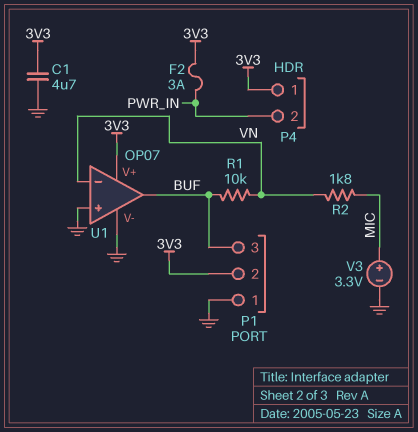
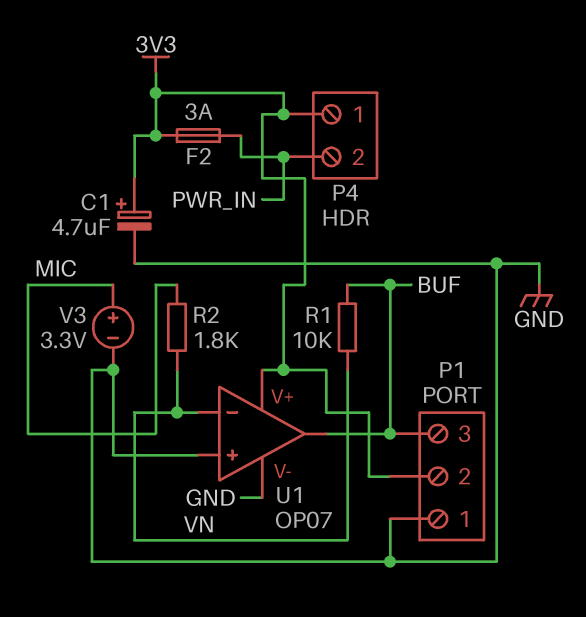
C1: 4.7uF (3V3, GND) -> 4.7uF (plus 3V3, minus GND)

